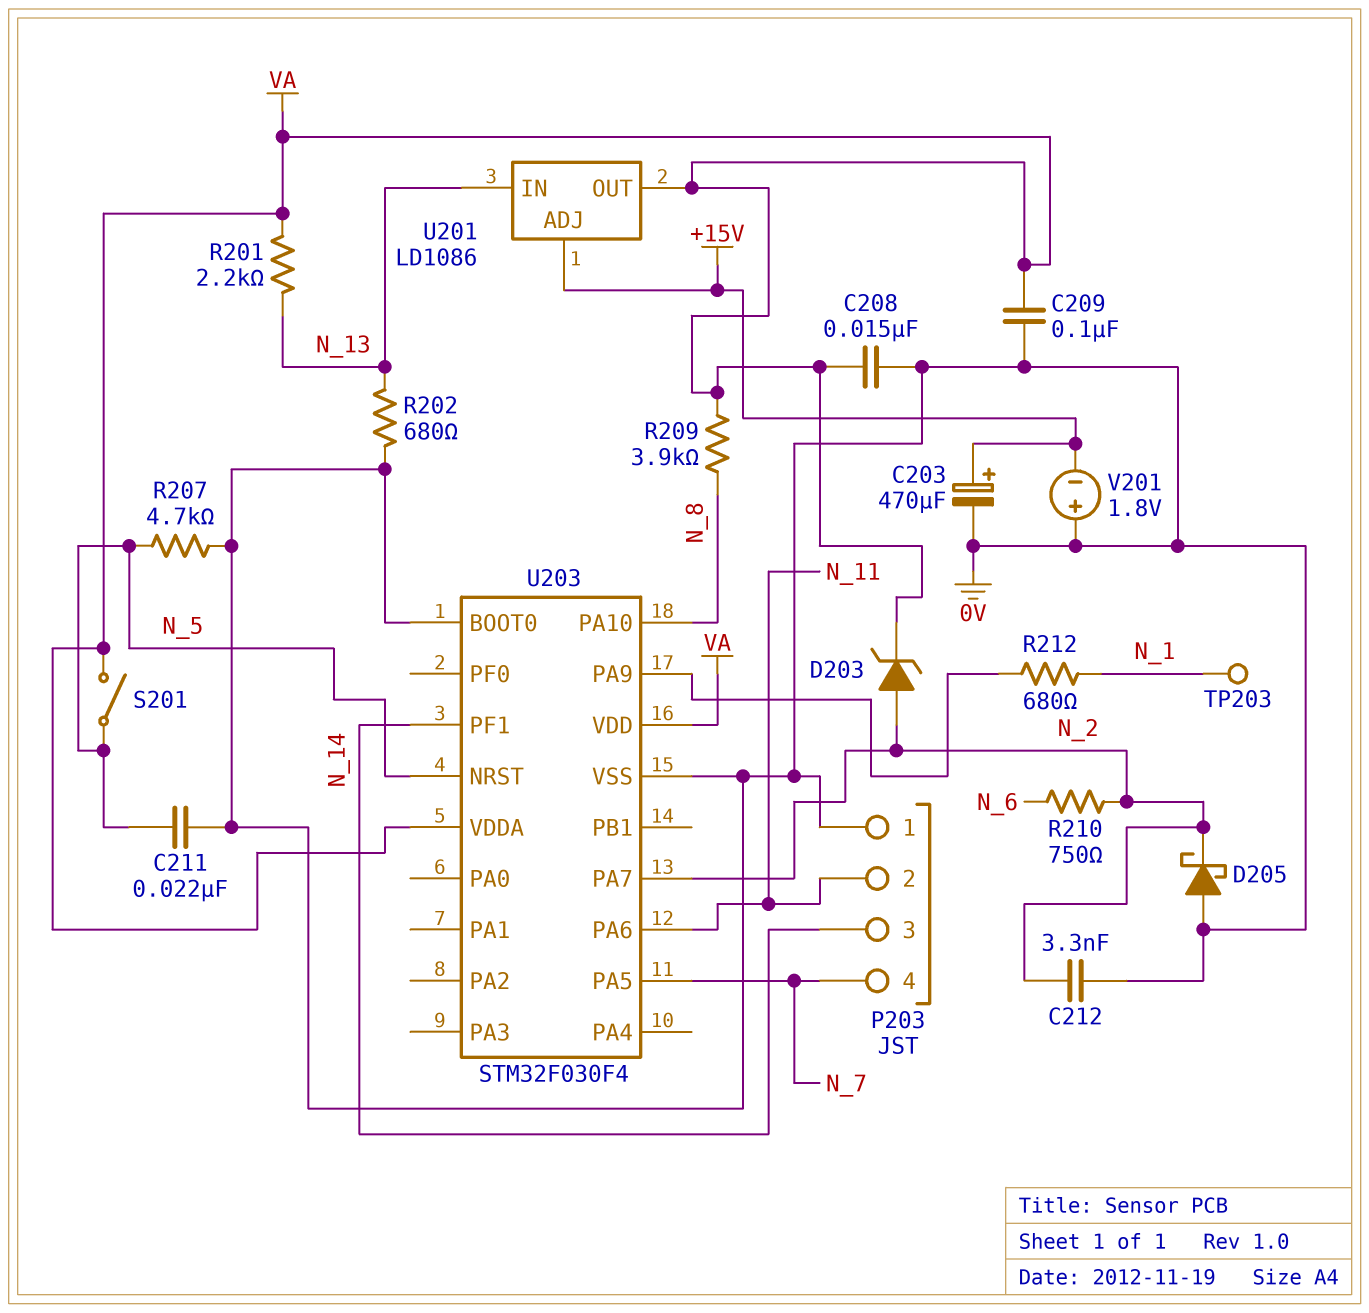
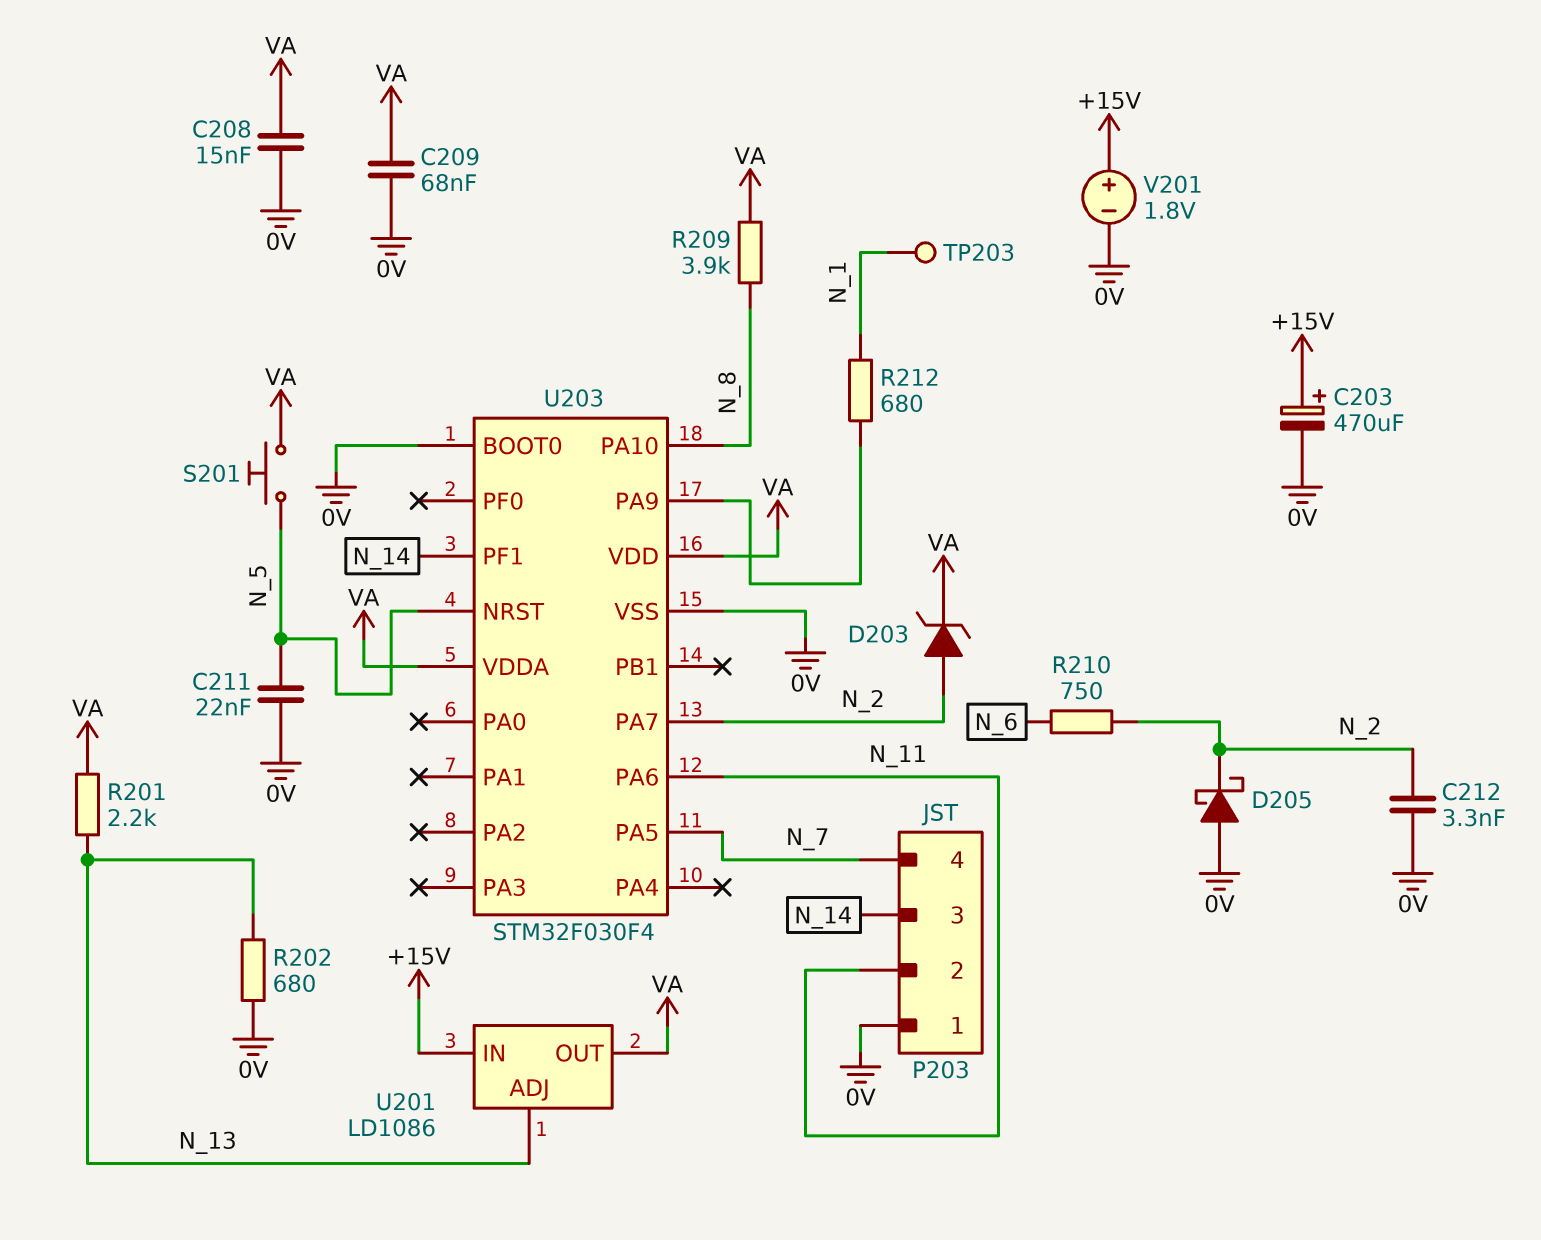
C209: 100nF (0V, VA) -> 68nF (0V, VA)
R207: 4.7k (0V, N_5) -> none
S201: switch (N_5, VA) -> button (N_5, VA)
U201 pin ADJ: +15V -> N_13
U201 pin IN: N_13 -> +15V
V201: 1.8V (plus 0V, minus +15V) -> 1.8V (plus +15V, minus 0V)

